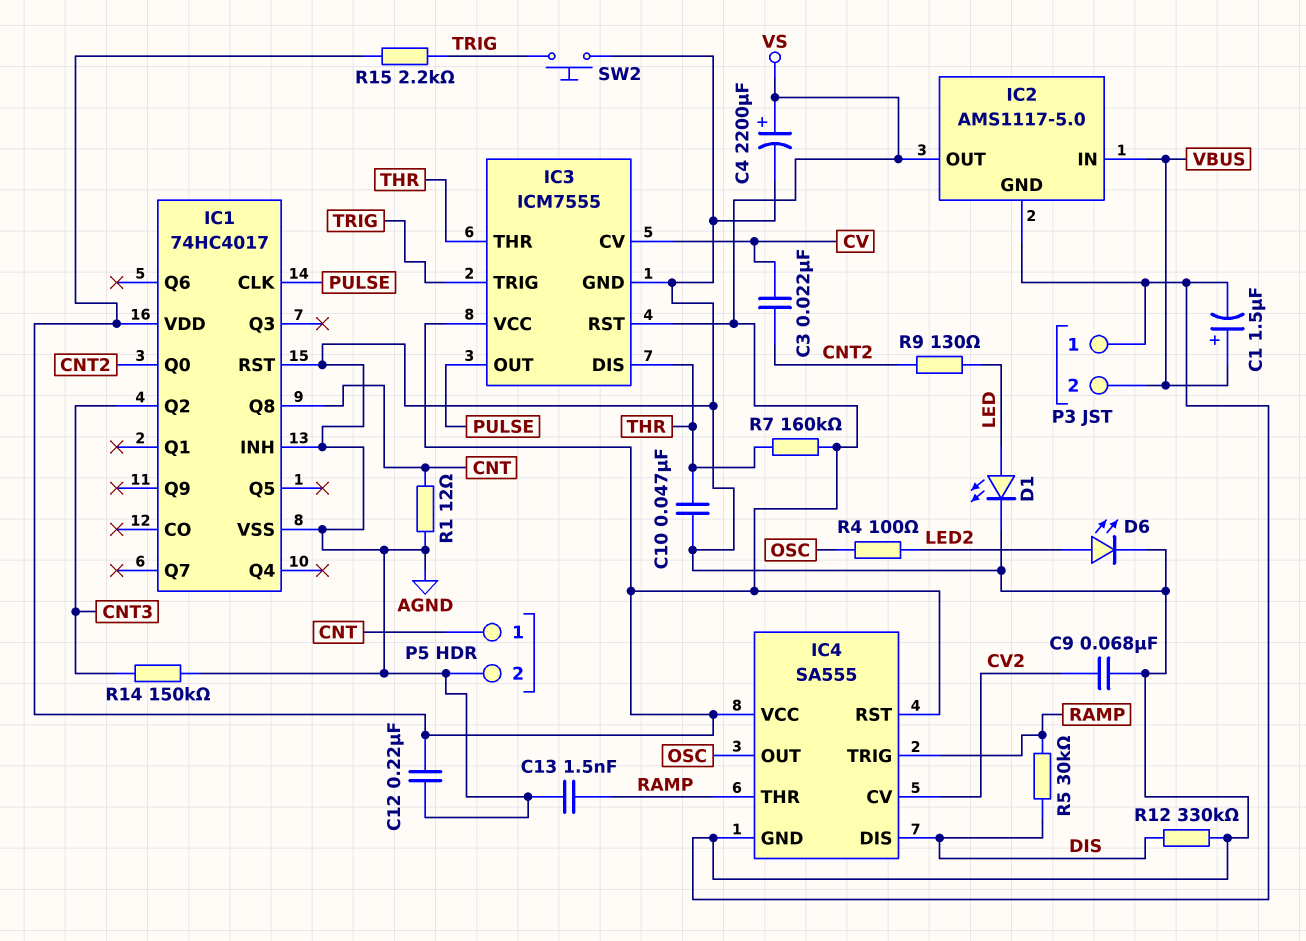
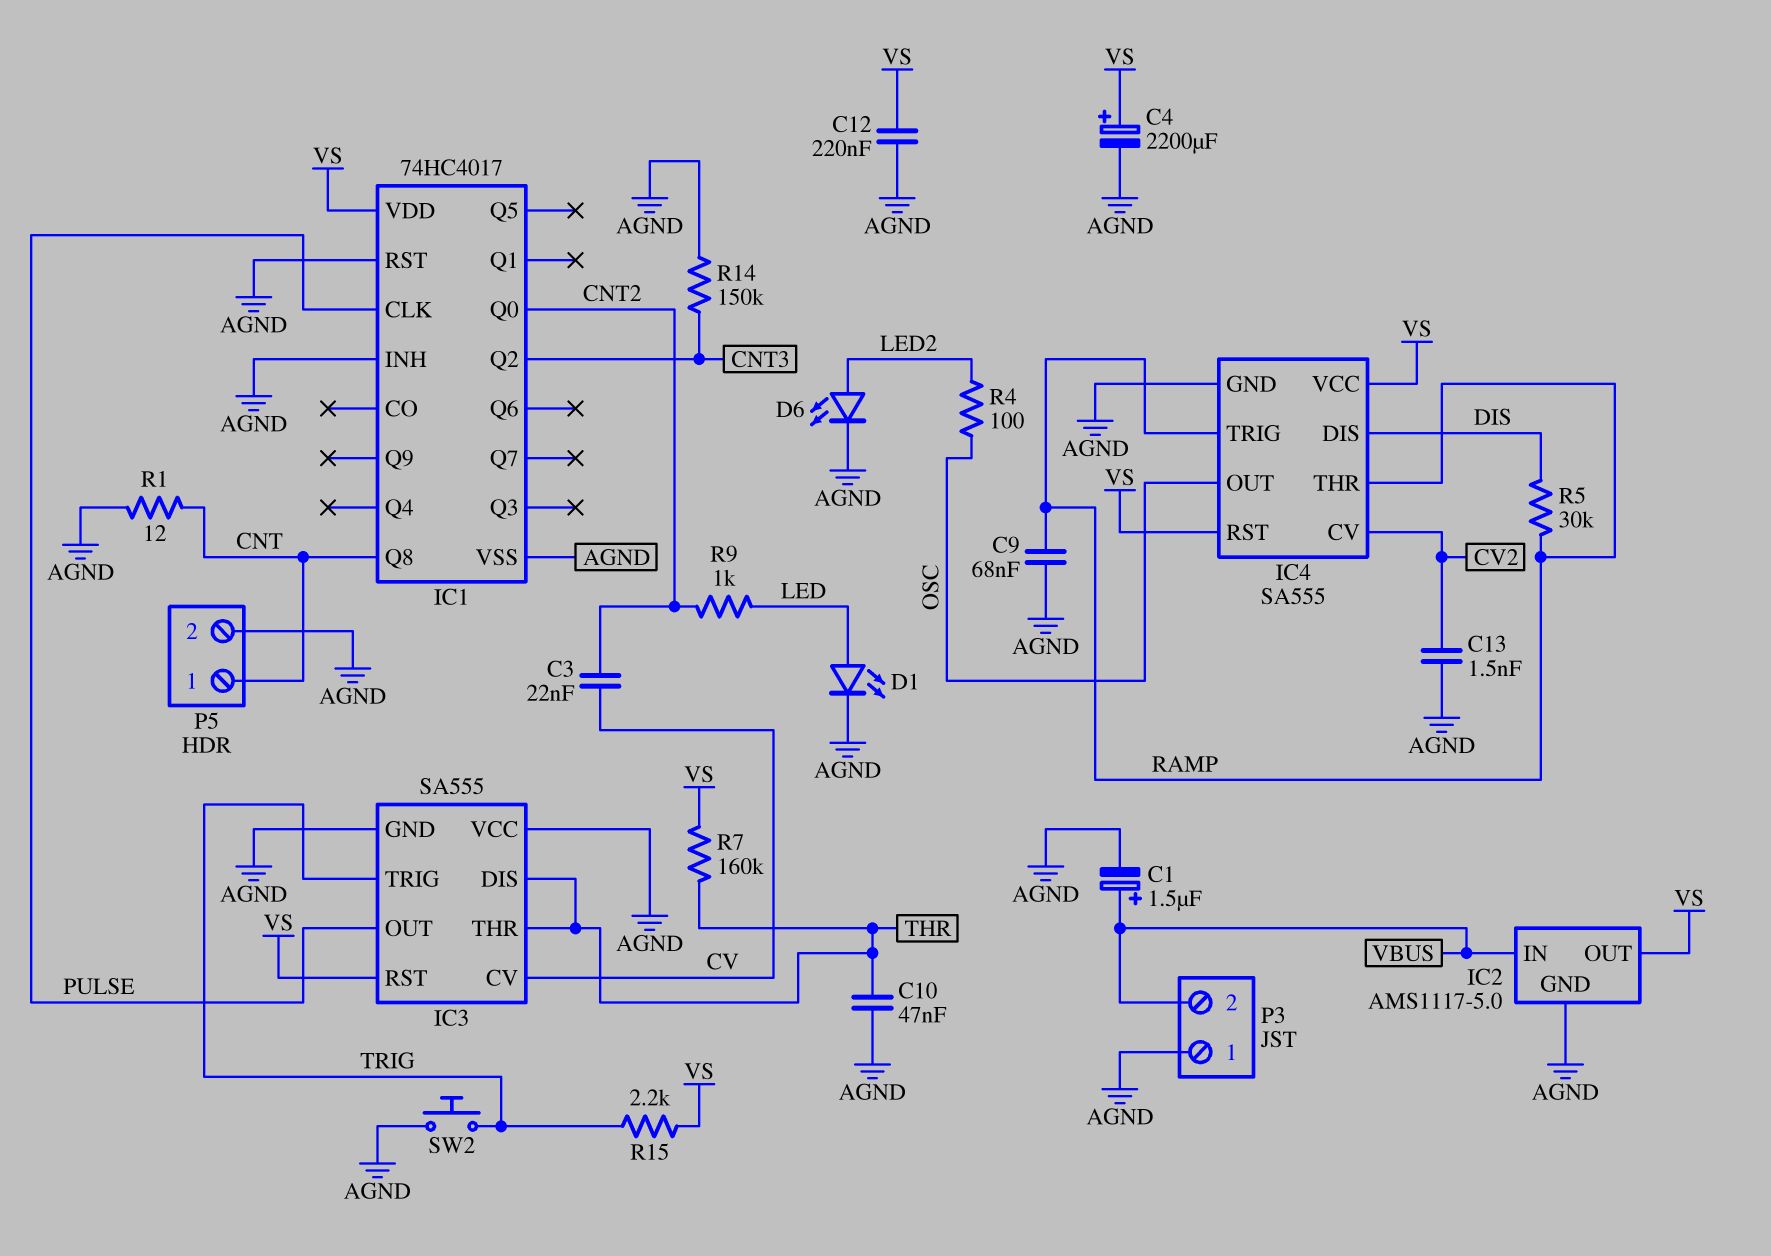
C9: 68nF (AGND, CV2) -> 68nF (AGND, RAMP)
C13: 1.5nF (AGND, RAMP) -> 1.5nF (AGND, CV2)
IC3: ICM7555 -> SA555
IC3 pin VCC: VS -> AGND
R9: 130 (CNT2, LED) -> 1k (CNT2, LED)
R12: 330k (AGND, DIS) -> none

